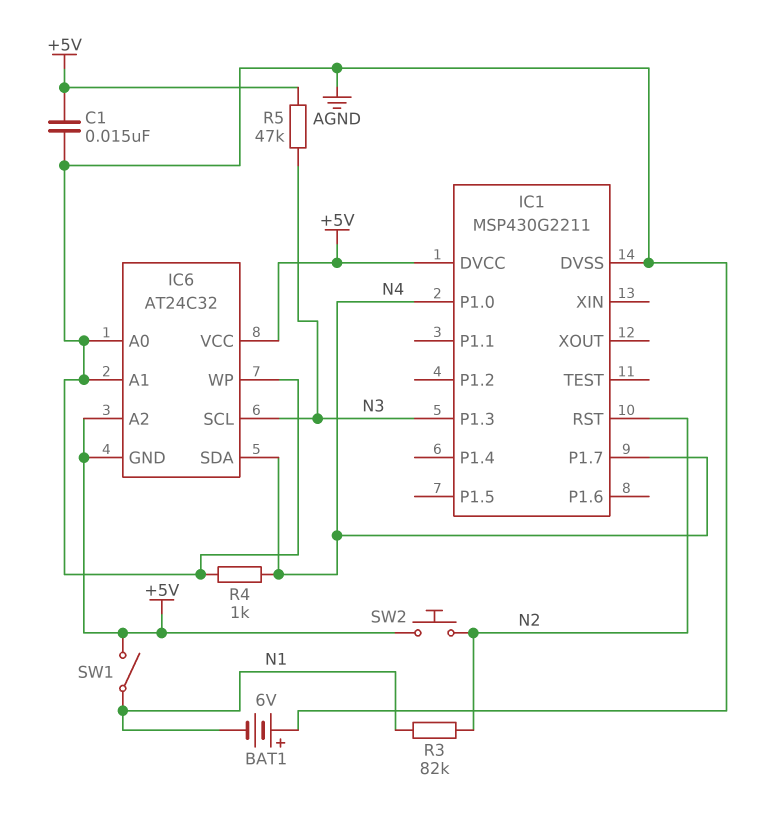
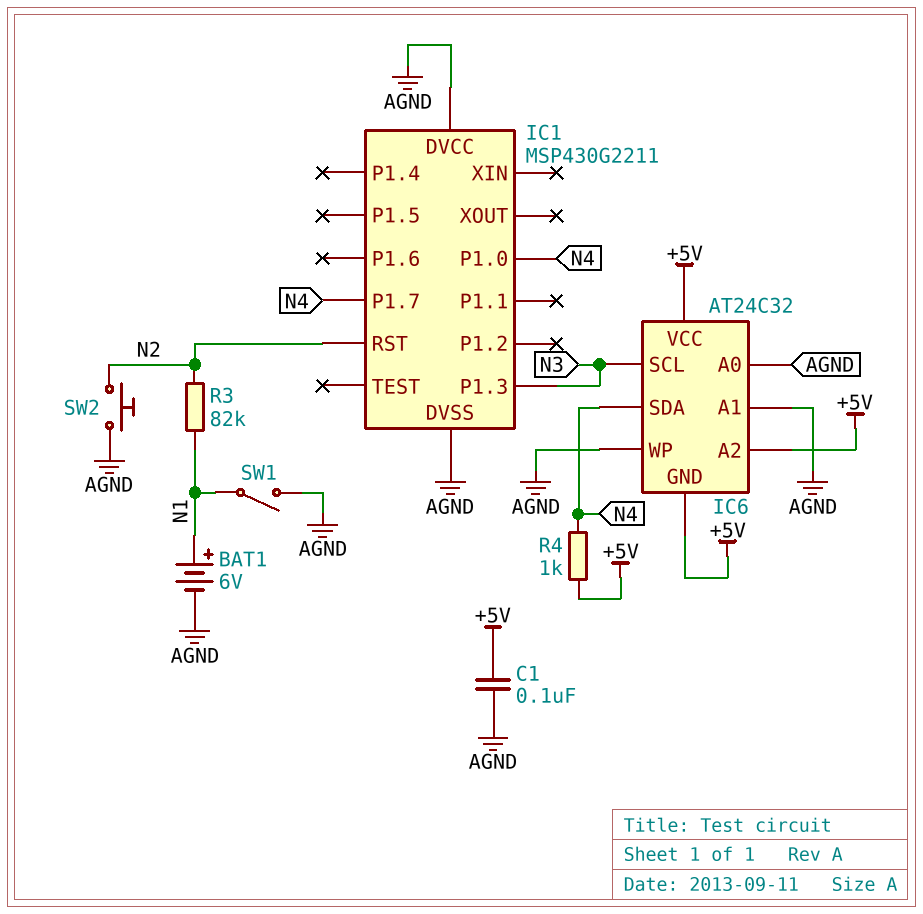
BAT1: 6V (plus AGND, minus N1) -> 6V (plus N1, minus AGND)
C1: 15nF (+5V, AGND) -> 100nF (+5V, AGND)
IC1 pin DVCC: +5V -> AGND
R4: 1k (AGND, N4) -> 1k (+5V, N4)
R5: 47k (+5V, N3) -> none
SW1: switch (+5V, N1) -> switch (AGND, N1)
SW2: button (+5V, N2) -> button (AGND, N2)

